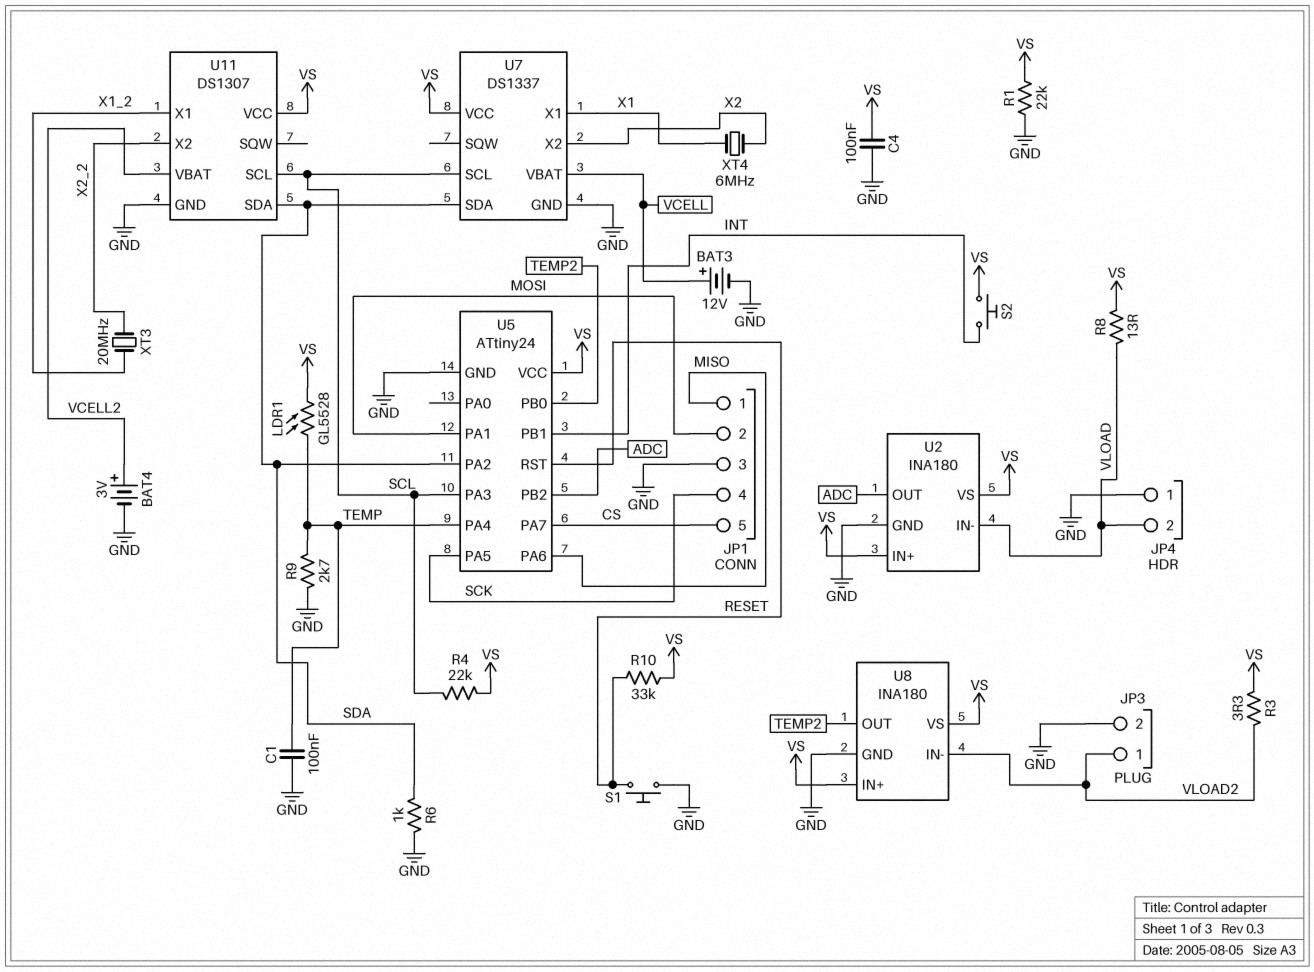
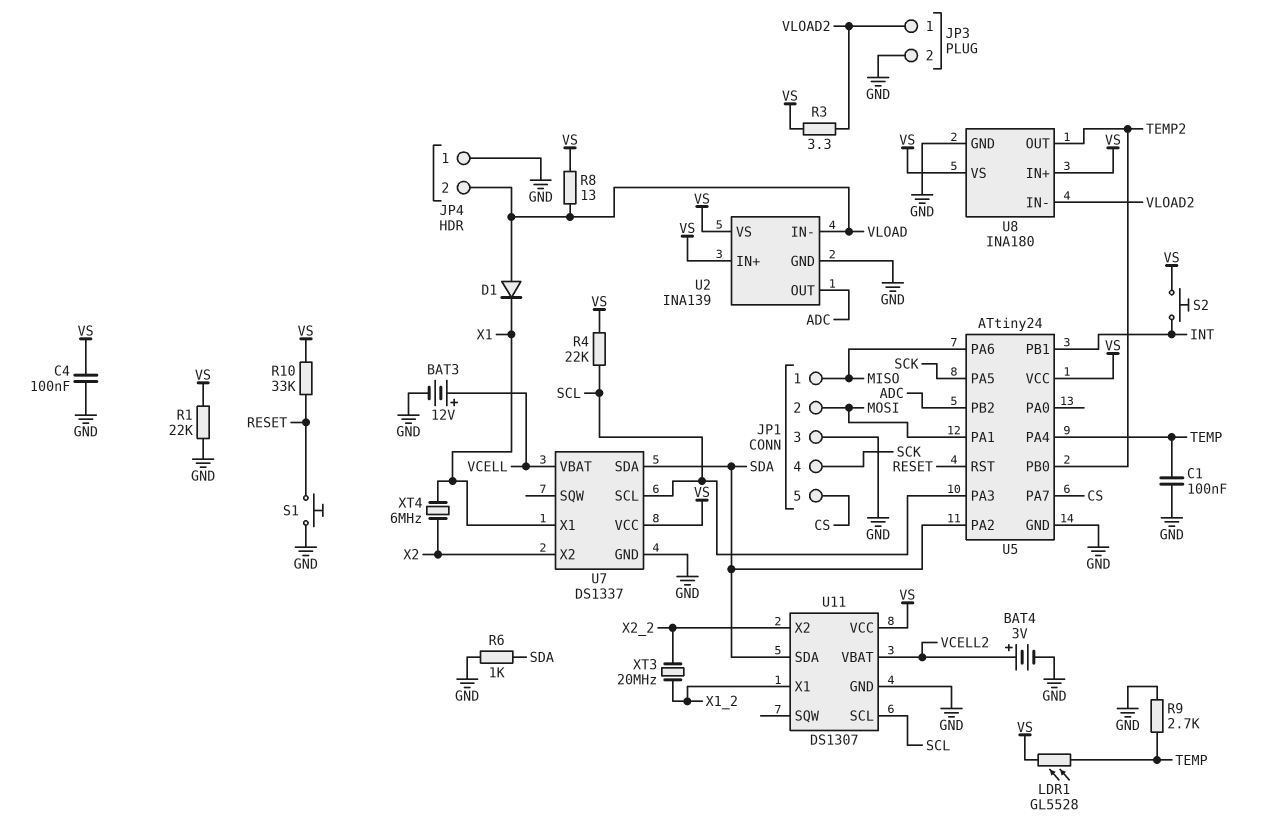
D1: none -> diode (A VLOAD, K X1)
U2: INA180 -> INA139

